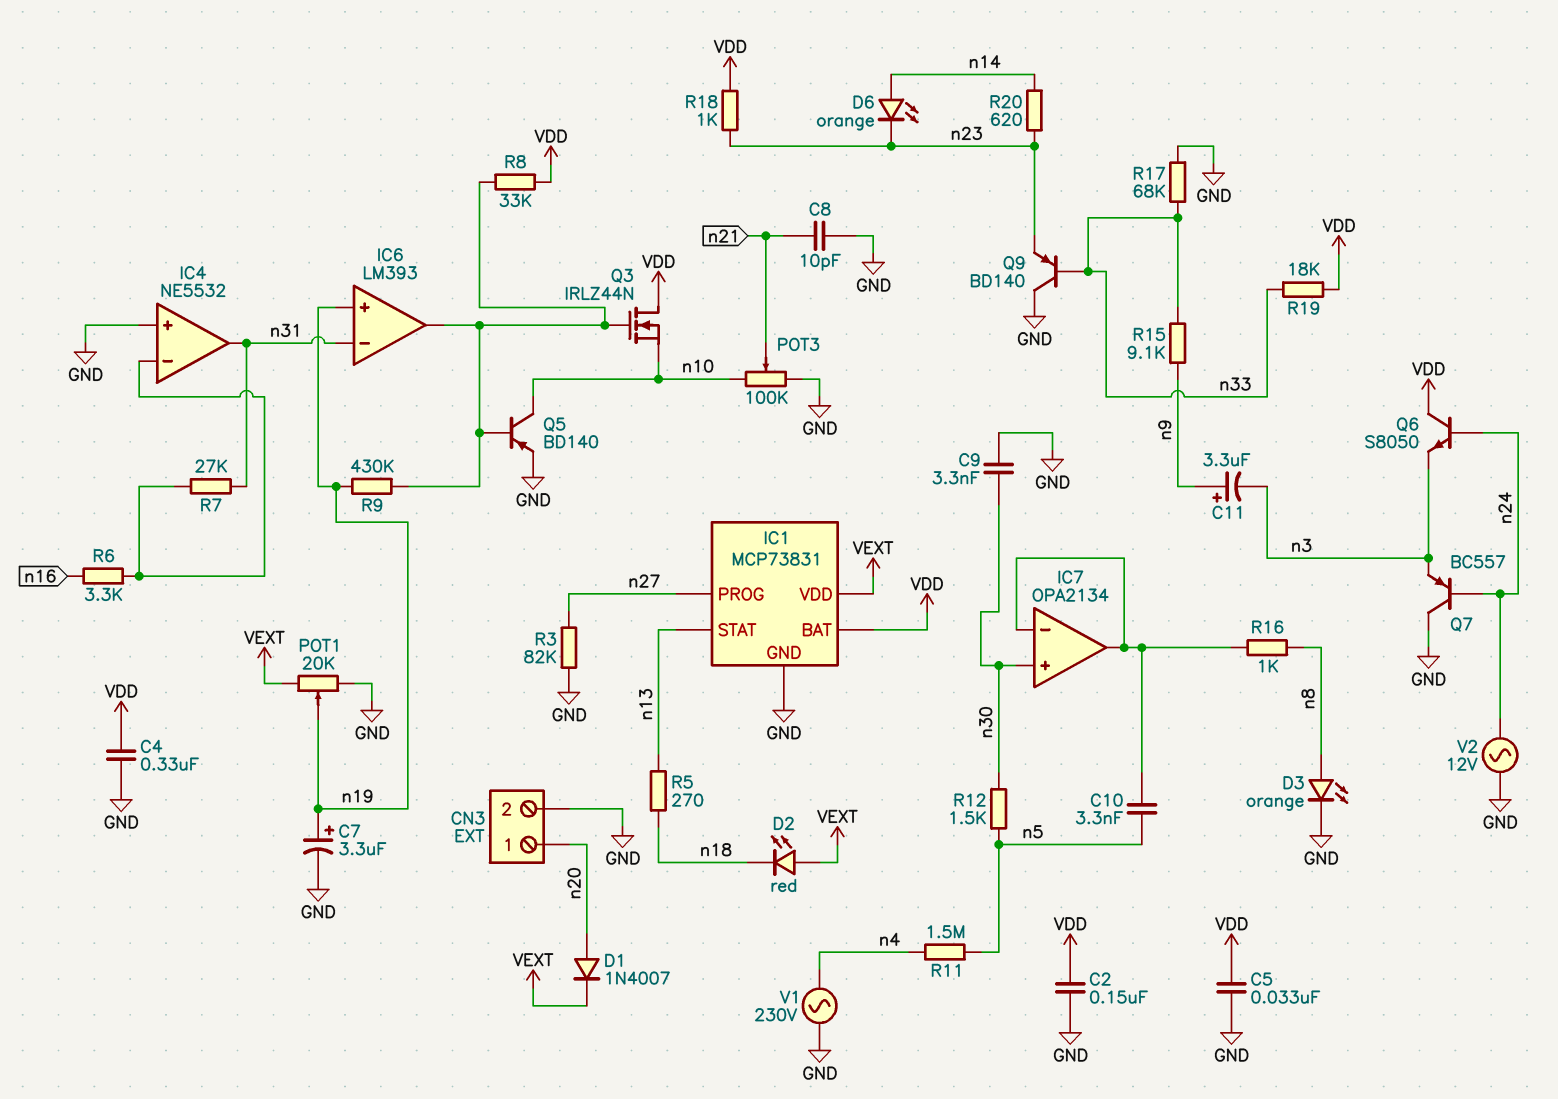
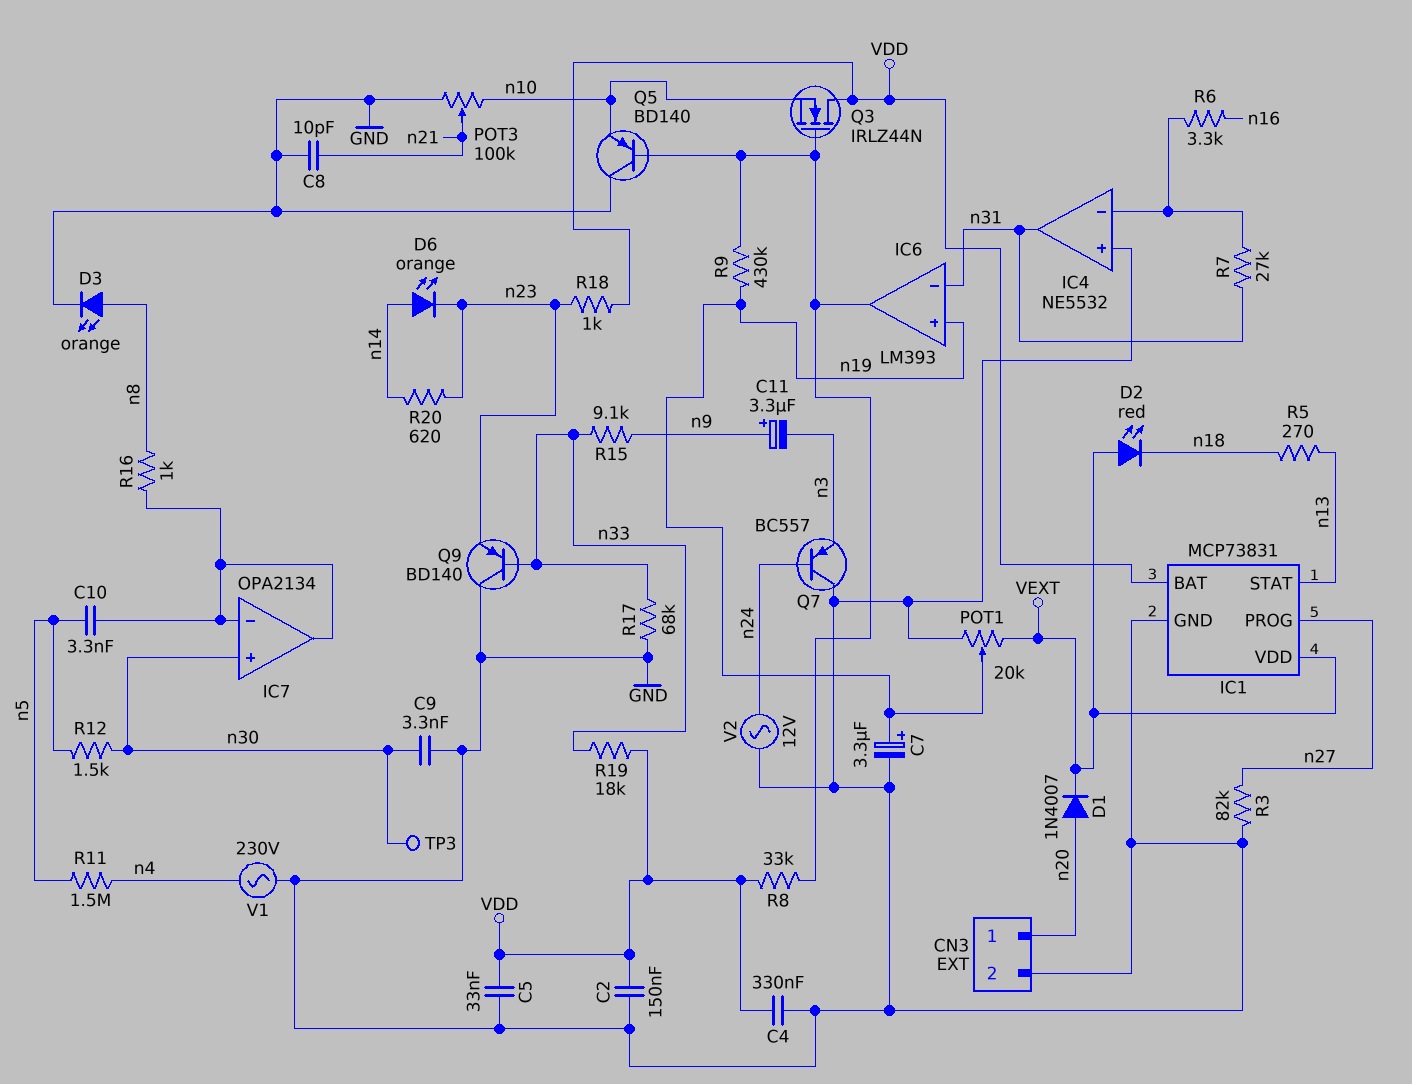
Q5: PNP BD140 (B IC6/out, C n10, E GND) -> PNP BD140 (B IC6/out, C GND, E n10)
Q6: NPN S8050 (B n24, C VDD, E n3) -> none
TP3: none -> test point (n30)

